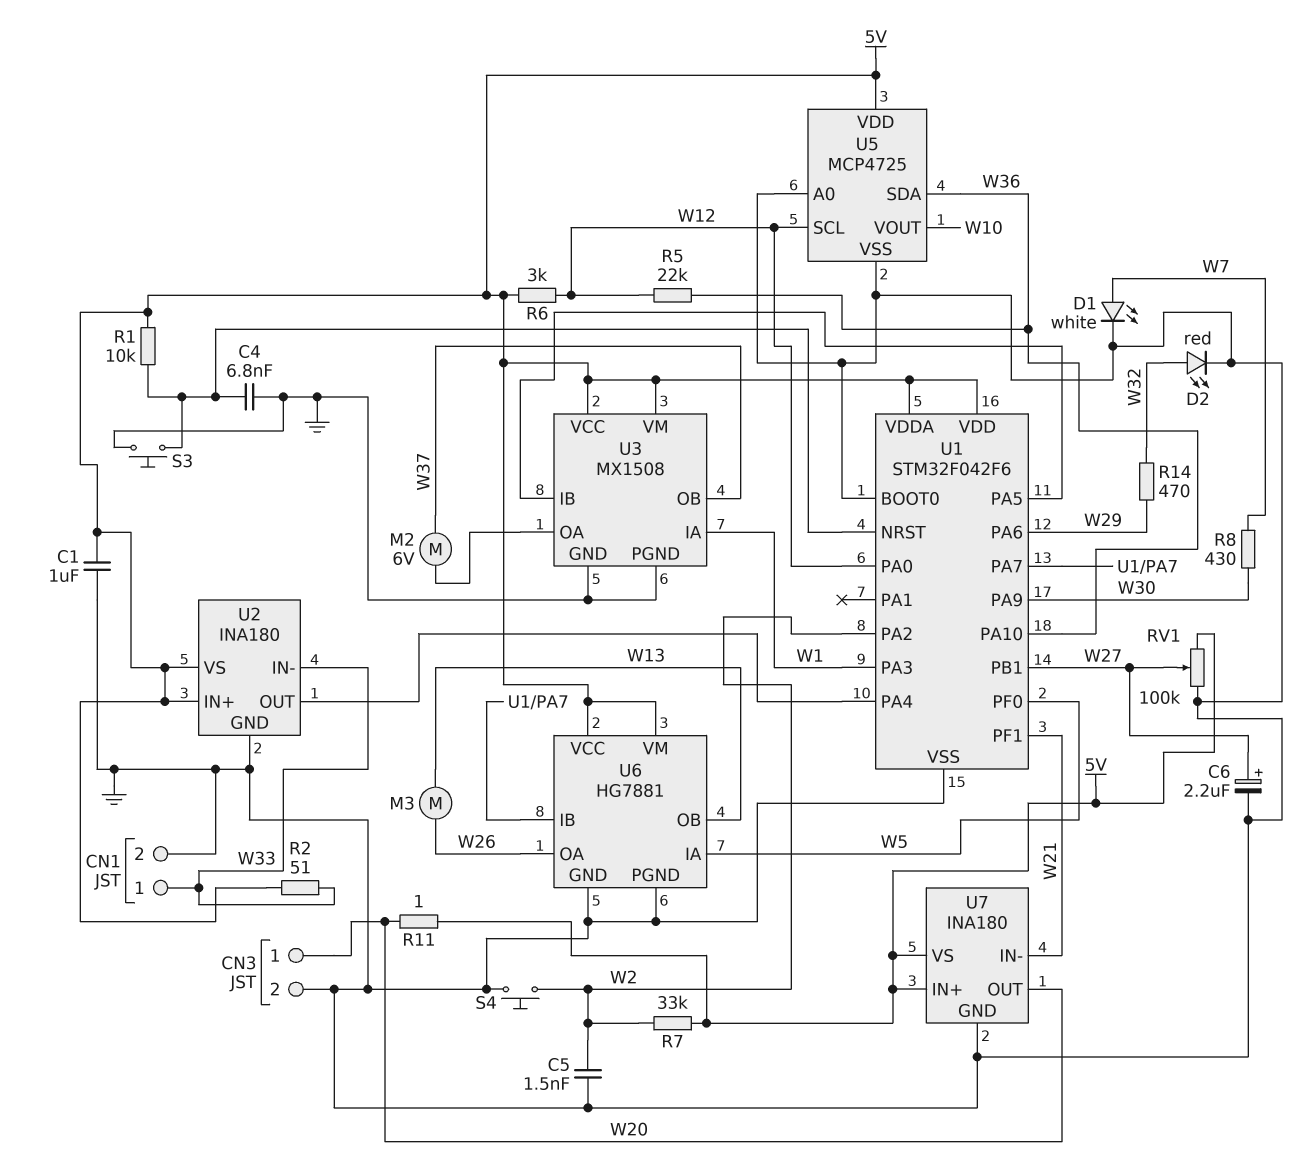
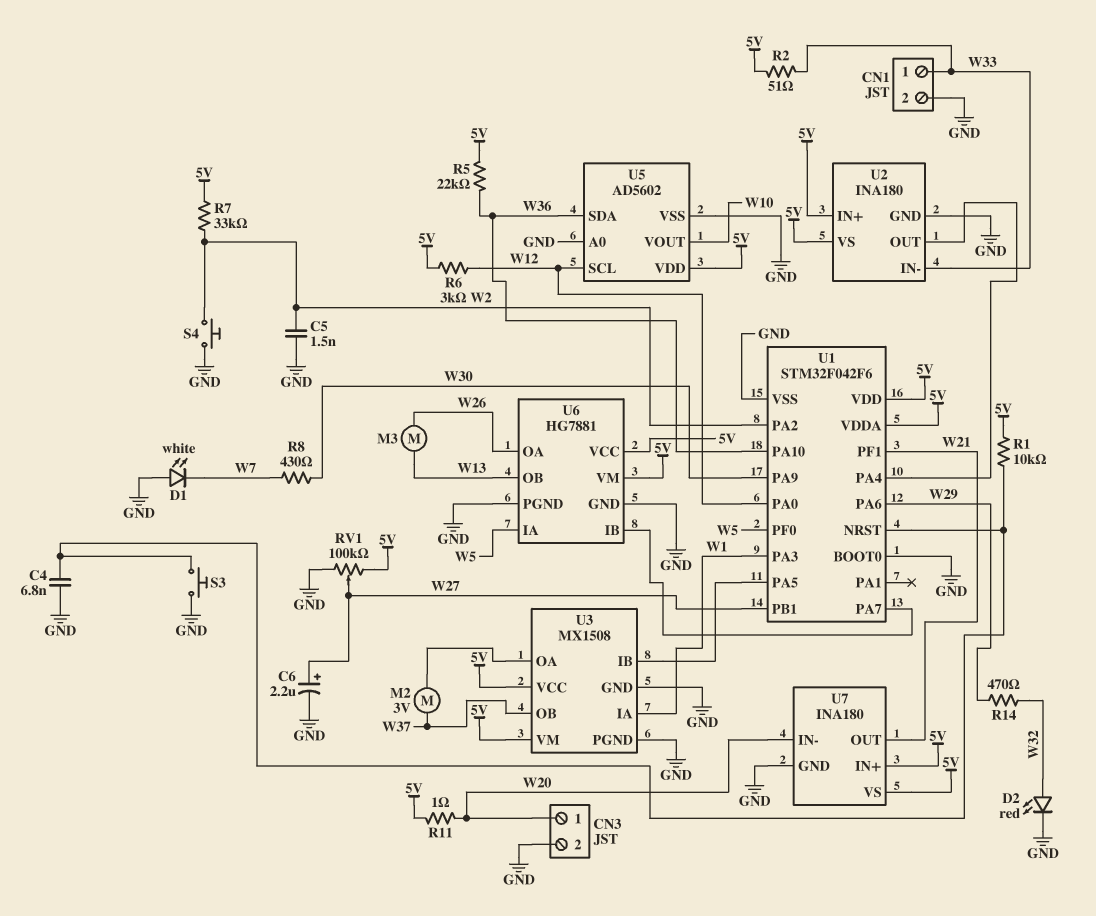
C1: 1uF (5V, GND) -> none
D1: LED white (A W7, K GND) -> LED white (A GND, K W7)
M2: motor 6V (U3/OA, W37) -> motor 3V (U3/OA, W37)
R5: 22k (W12, W36) -> 22k (5V, W36)
U5: MCP4725 -> AD5602
U7 pin IN-: W21 -> W20
U7 pin OUT: W20 -> W21

